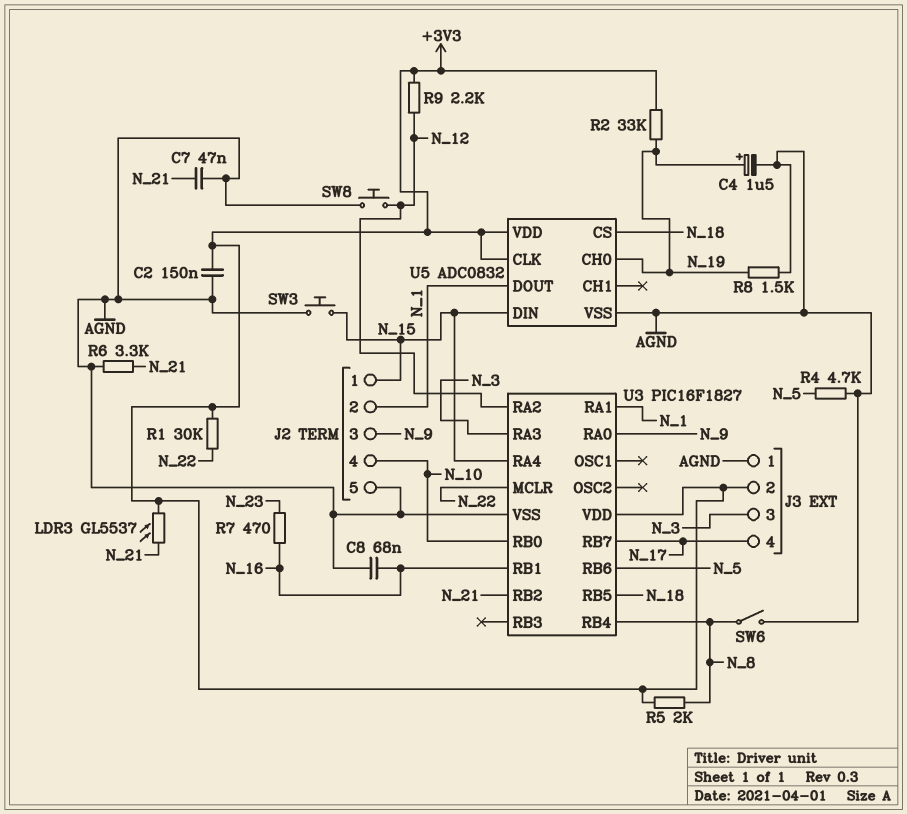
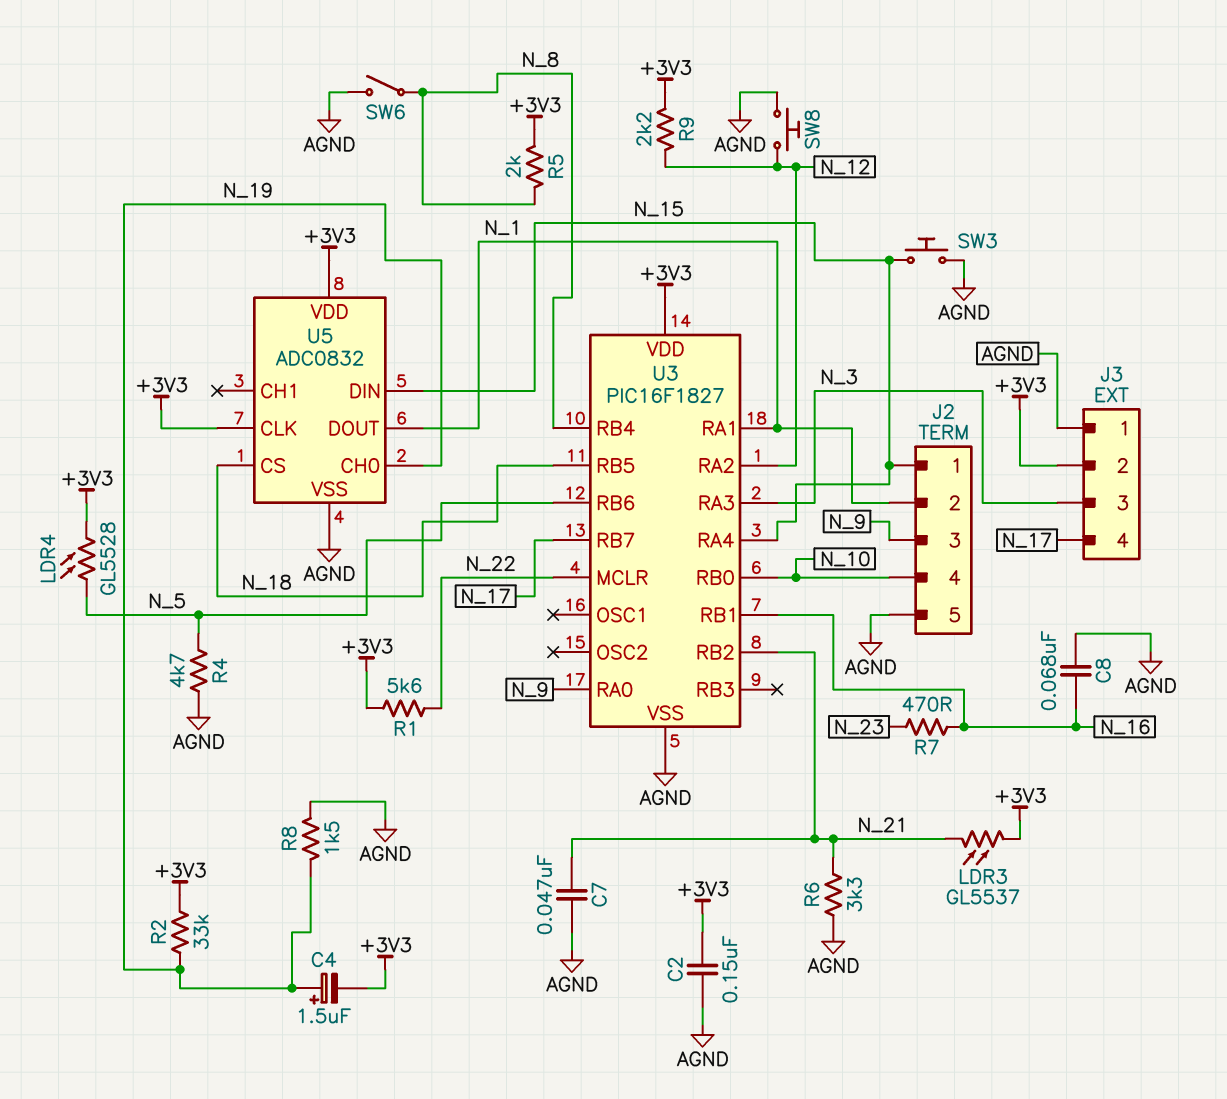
C4: 1.5uF (plus N_19, minus AGND) -> 1.5uF (plus N_19, minus +3V3)
LDR4: none -> GL5528 (+3V3, N_5)
R1: 30k (+3V3, N_22) -> 5.6k (+3V3, N_22)

